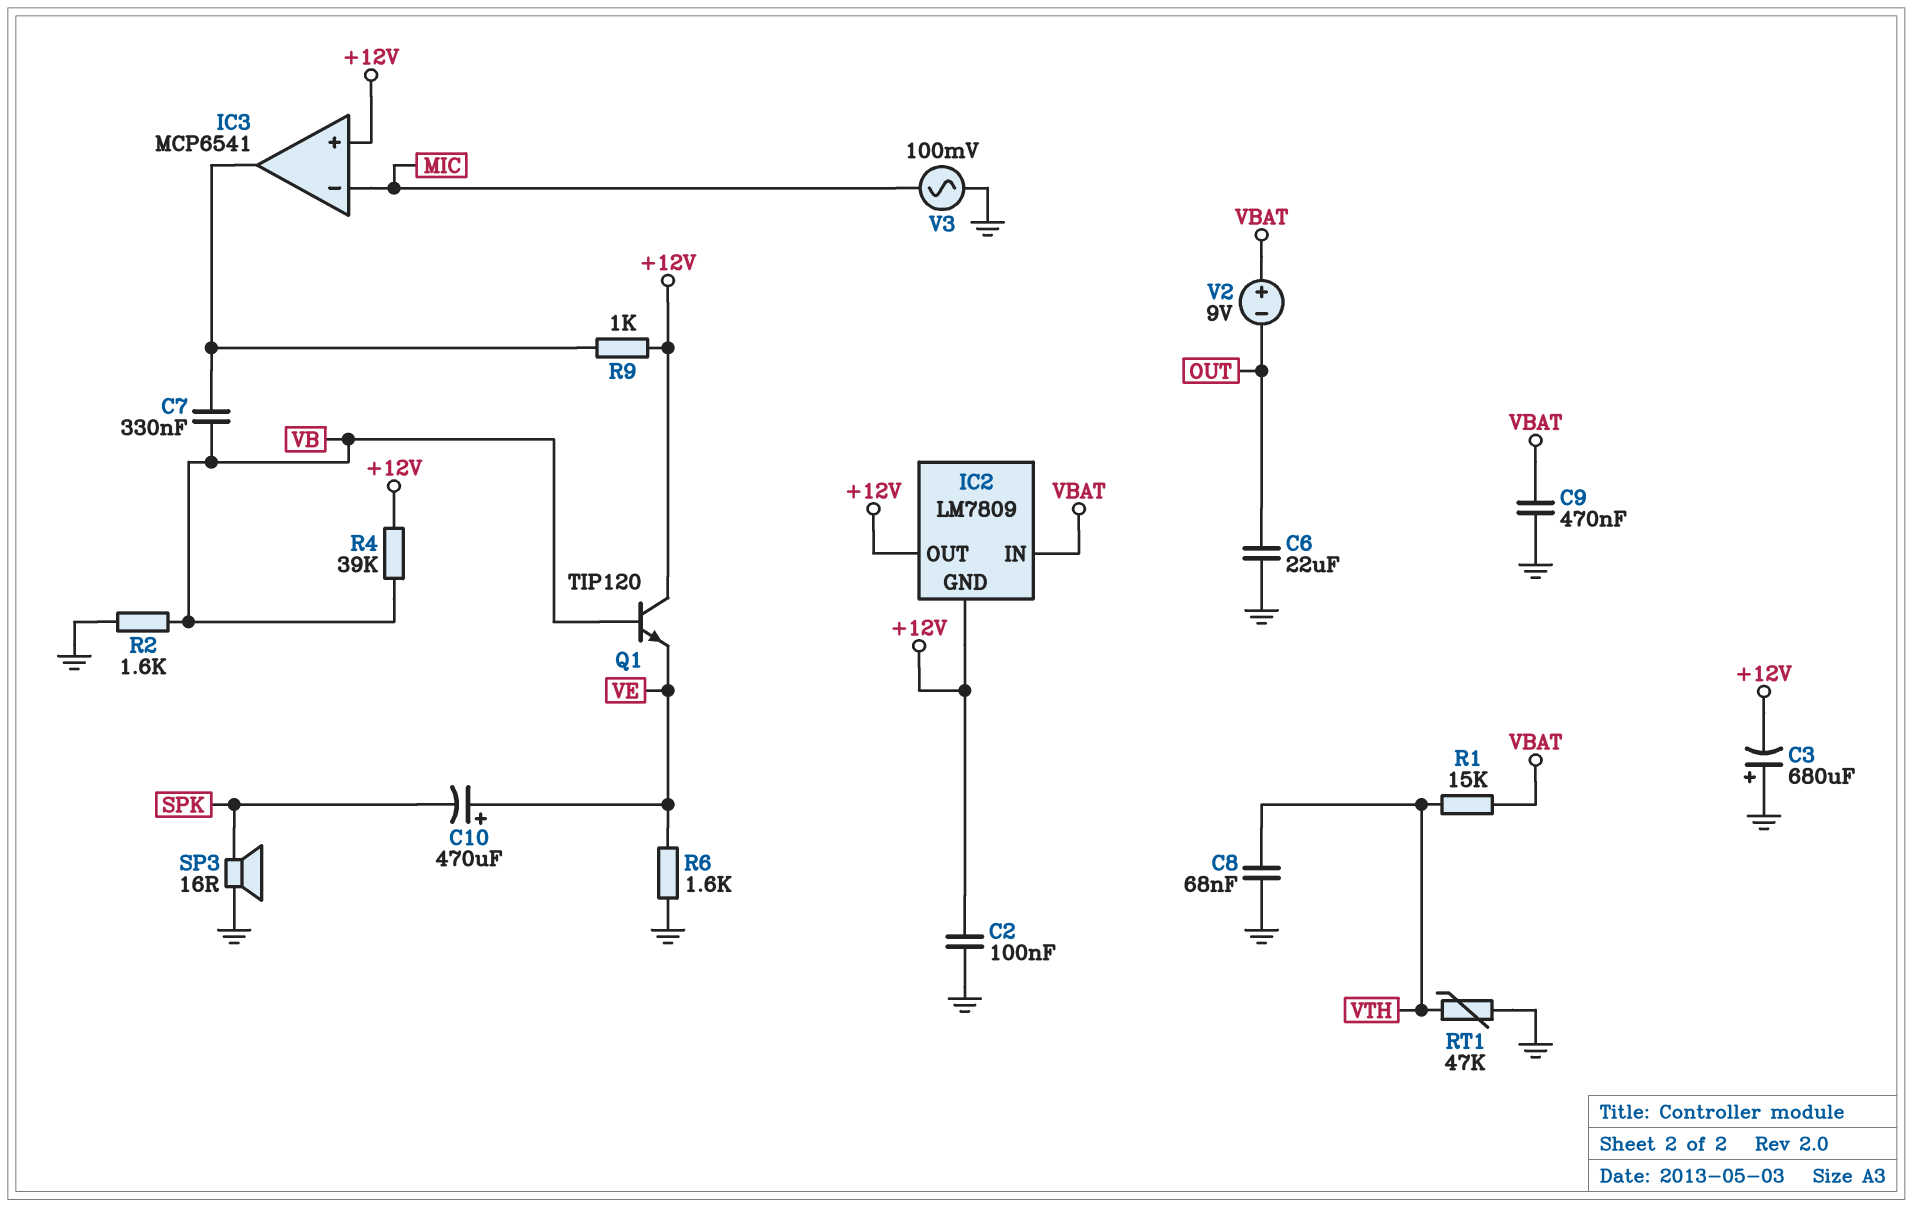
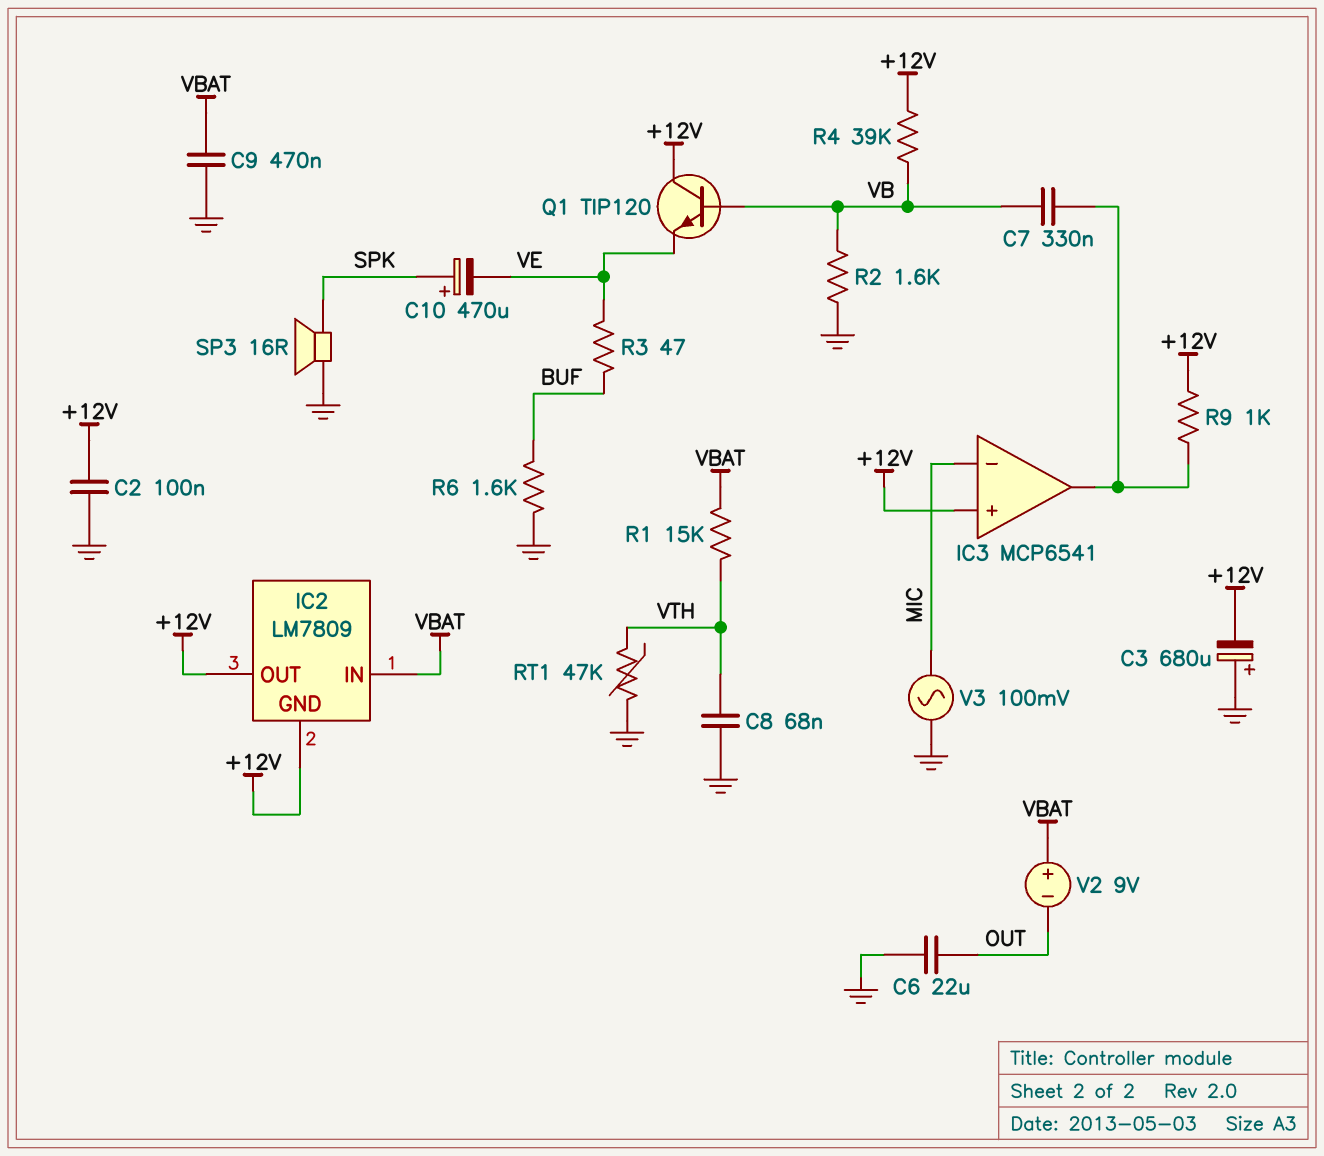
C10: 470uF (plus VE, minus SPK) -> 470uF (plus SPK, minus VE)
R3: none -> 47 (BUF, VE)
R6: 1.6k (GND, VE) -> 1.6k (BUF, GND)

